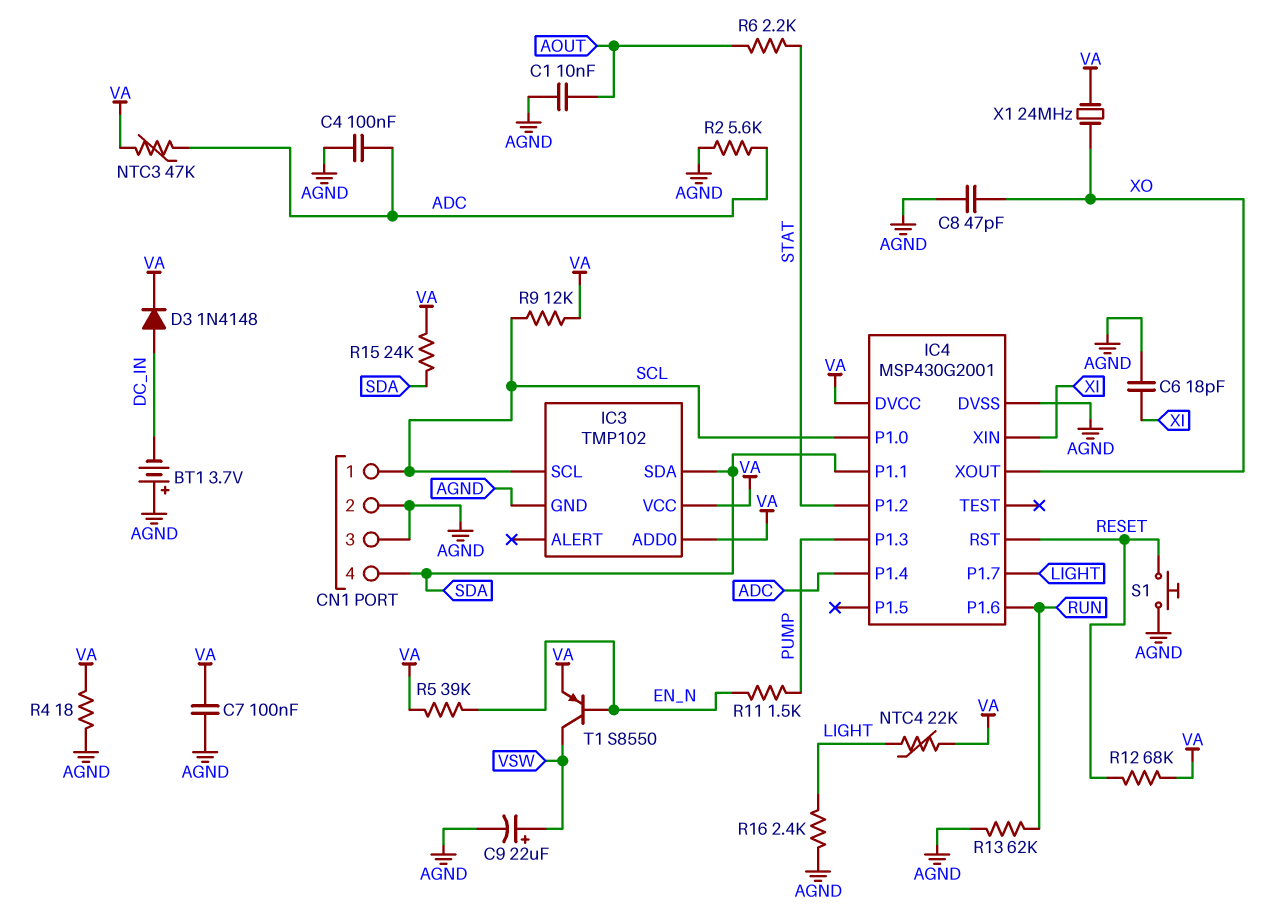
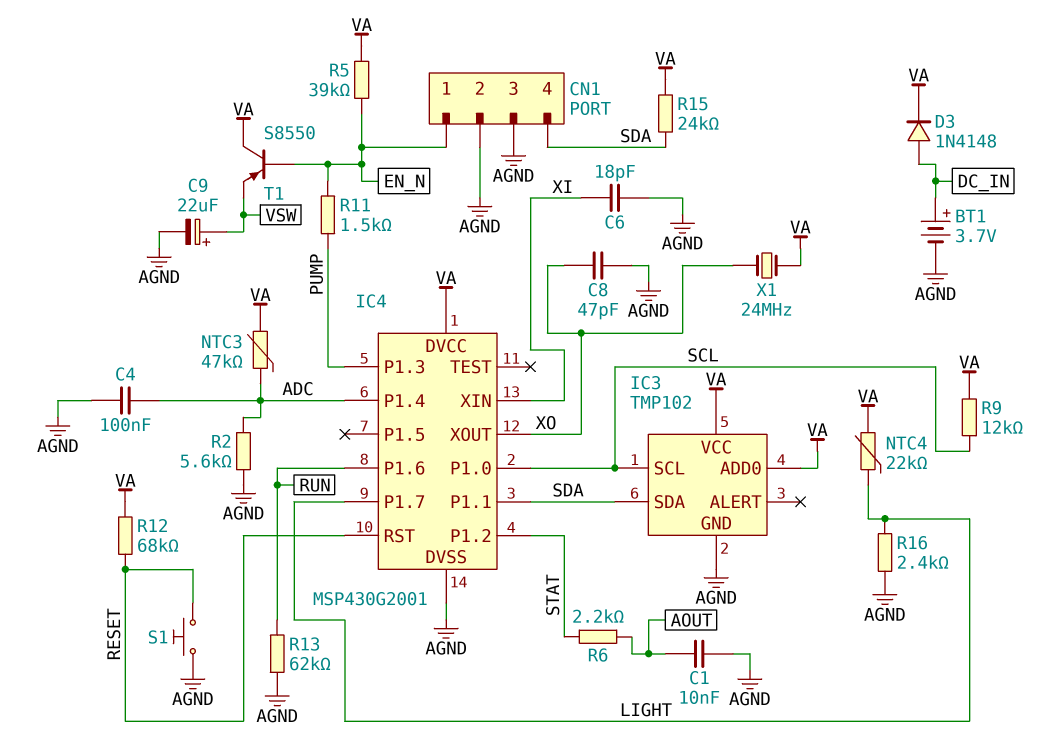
BT1: 3.7V (plus AGND, minus DC_IN) -> 3.7V (plus DC_IN, minus AGND)
C7: 100nF (AGND, VA) -> none
CN1 pin 1: SCL -> EN_N
R4: 18 (AGND, VA) -> none
T1: PNP S8550 (B EN_N, C VSW, E VA) -> PNP S8550 (B EN_N, C VA, E VSW)

